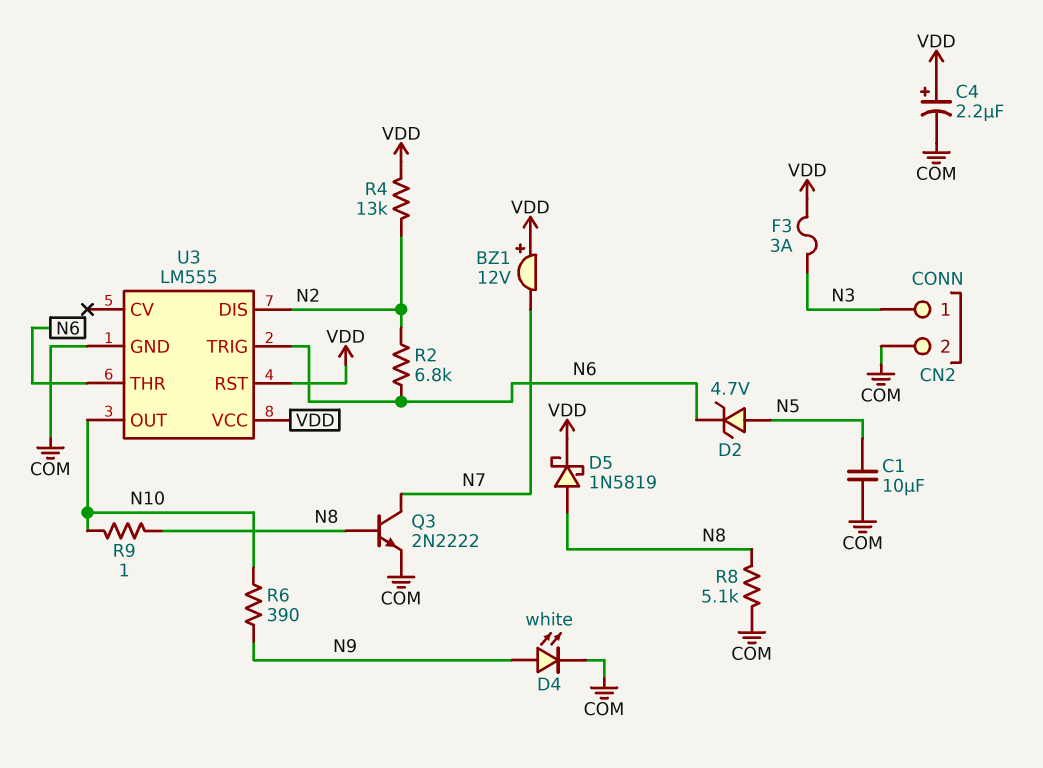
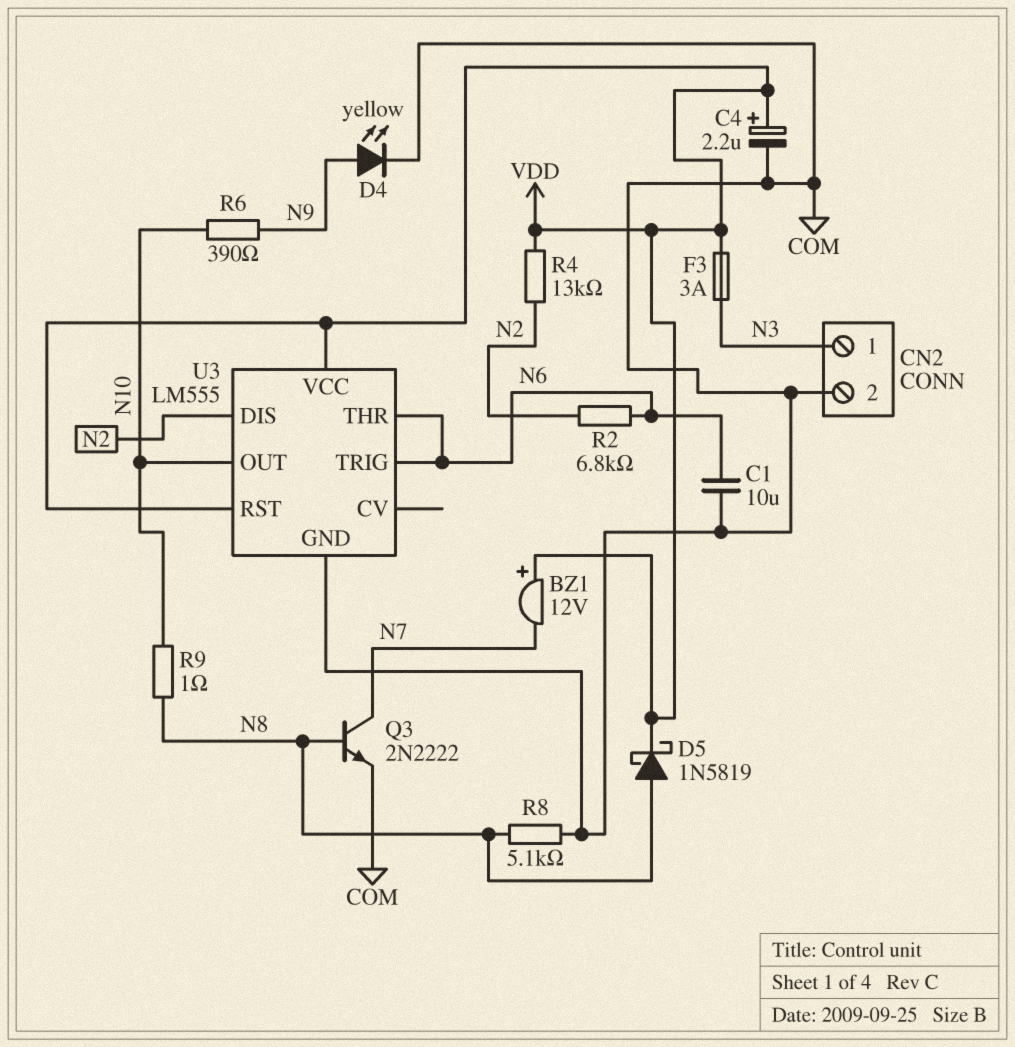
C1: 10uF (COM, N5) -> 10uF (COM, N6)
D2: zener 4.7V (A N5, K N6) -> none
D4: LED white (A N9, K COM) -> LED yellow (A N9, K COM)

